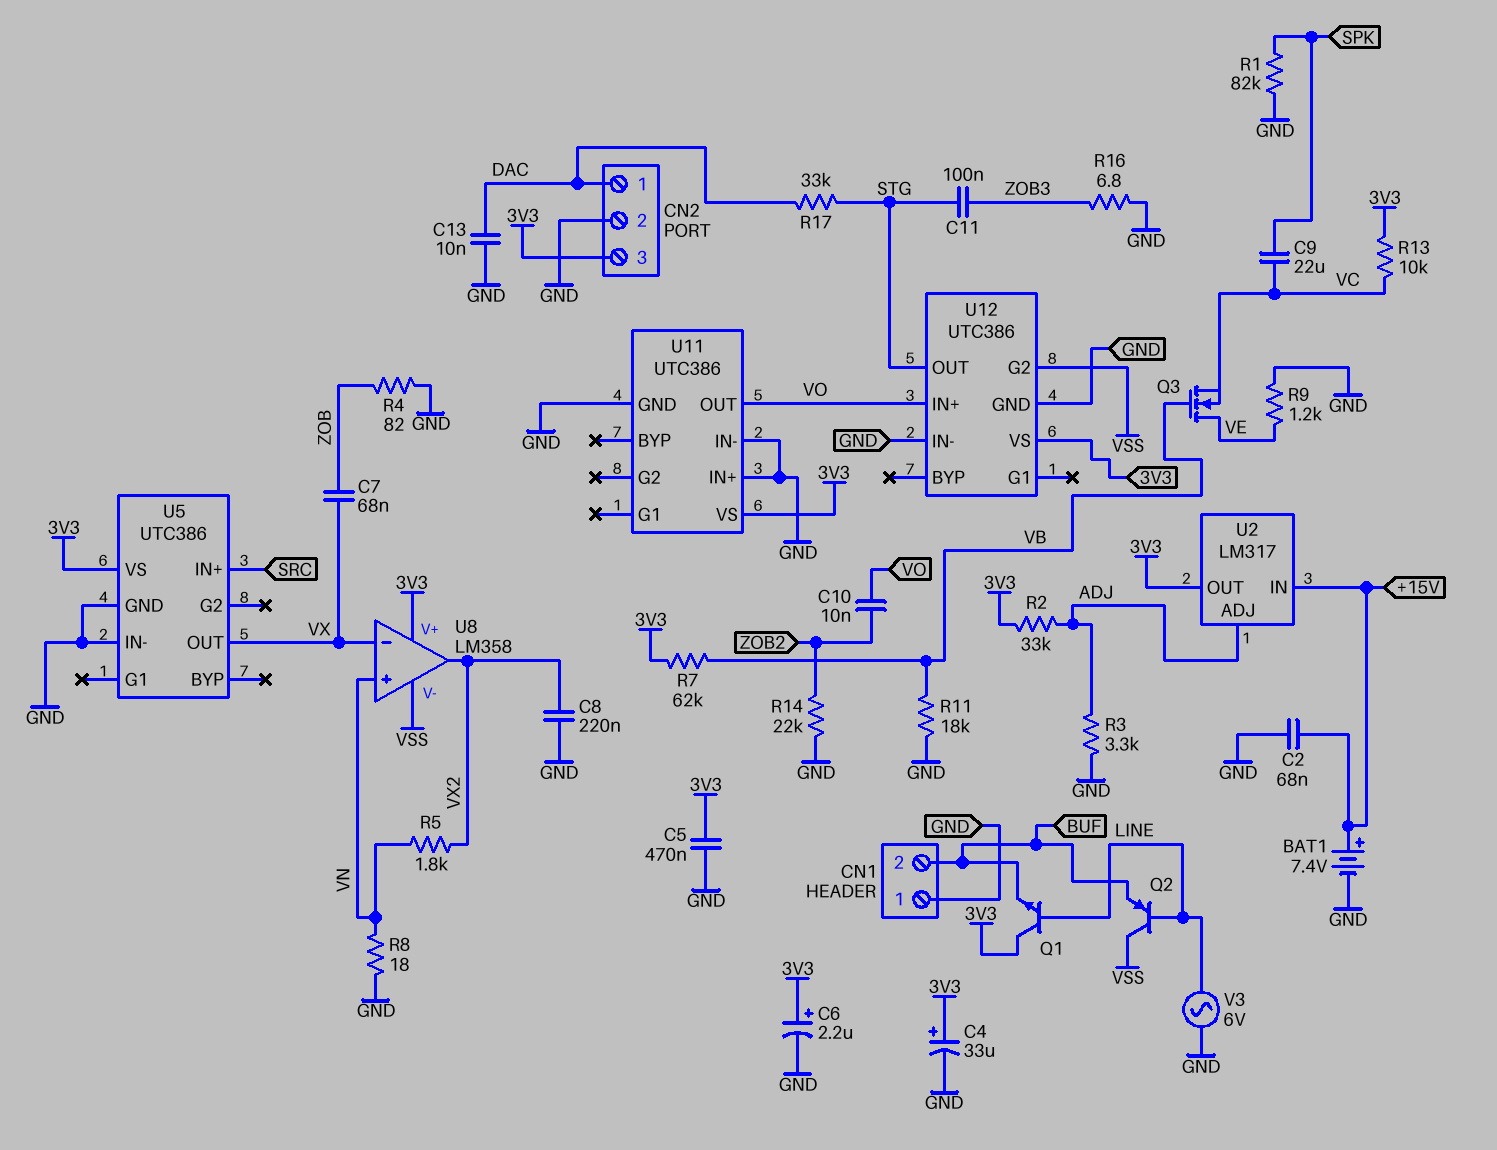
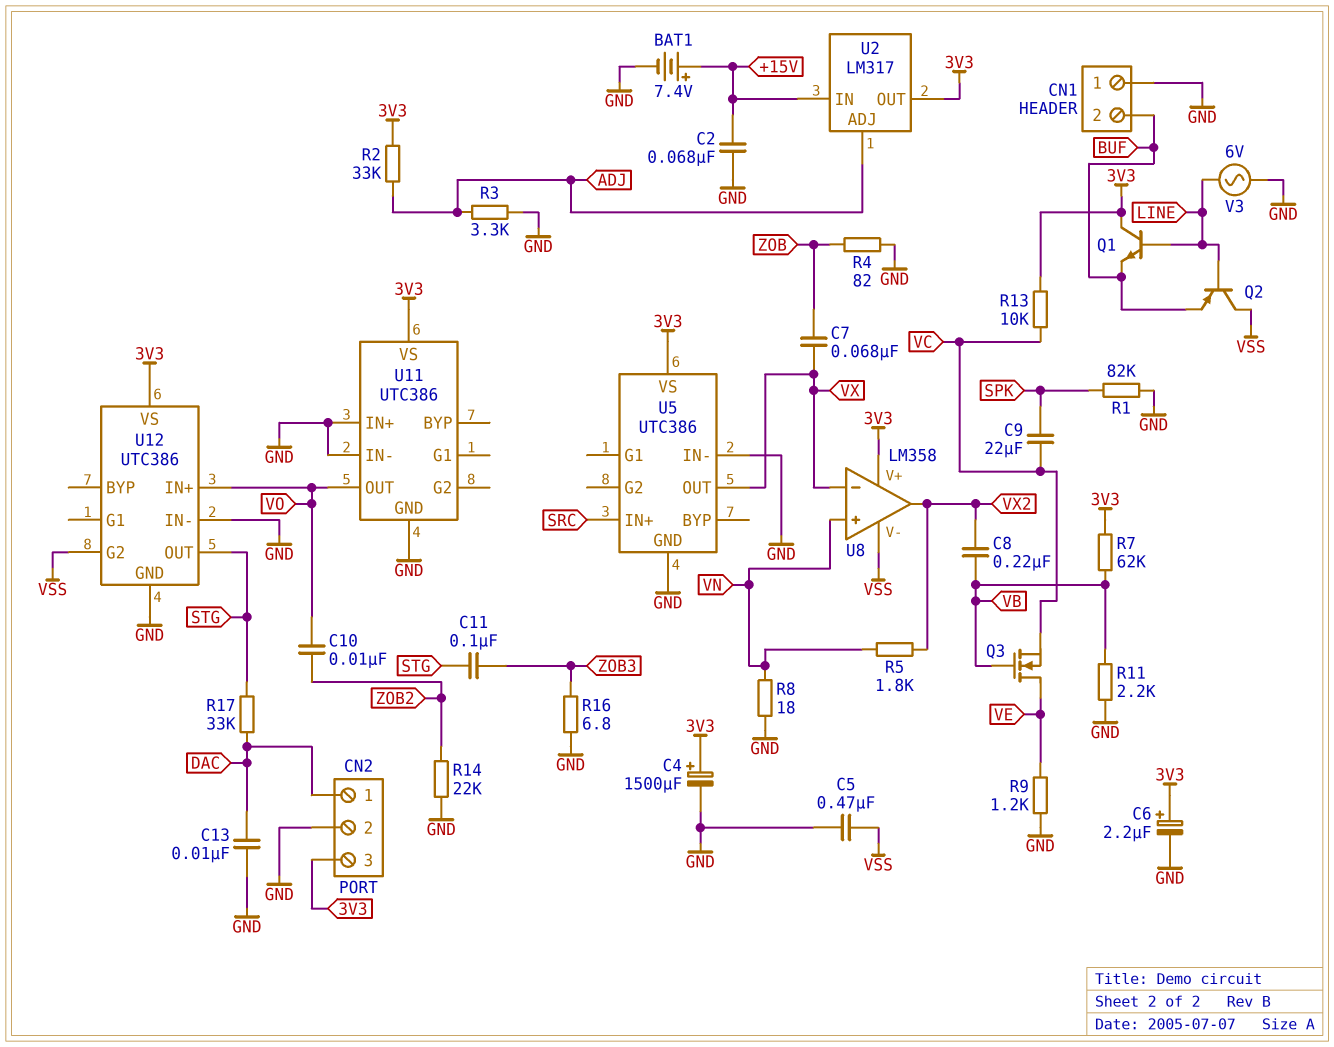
C4: 33uF (plus 3V3, minus GND) -> 1500uF (plus 3V3, minus GND)
C5: 470nF (3V3, GND) -> 470nF (GND, VSS)
C8: 220nF (GND, VX2) -> 220nF (VB, VX2)
R11: 18k (GND, VB) -> 2.2k (GND, VB)

